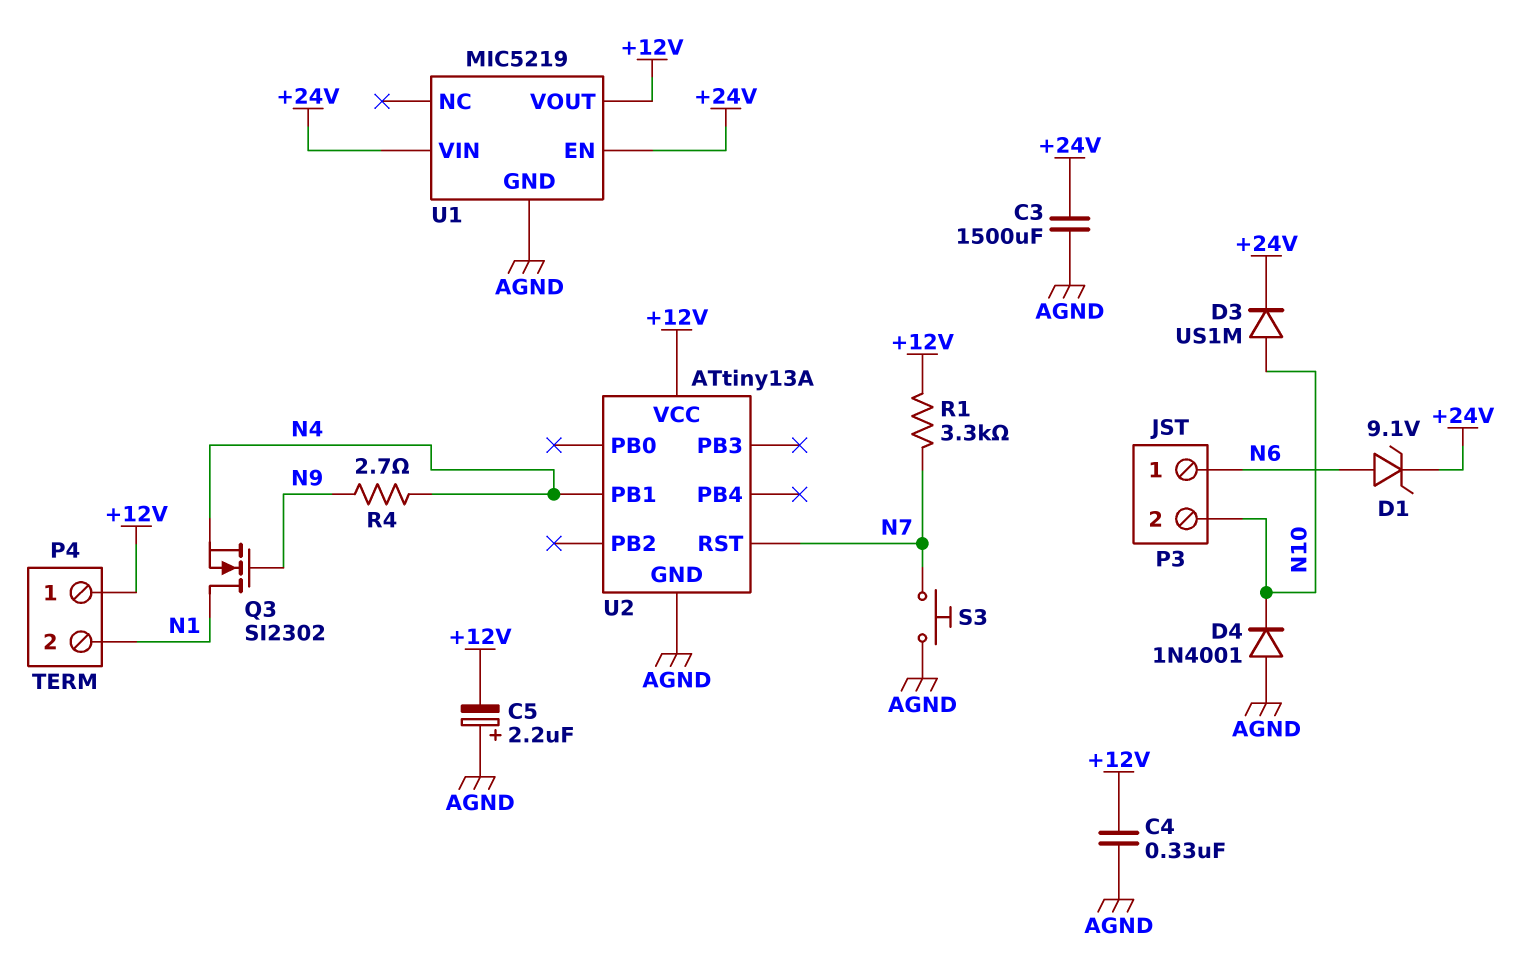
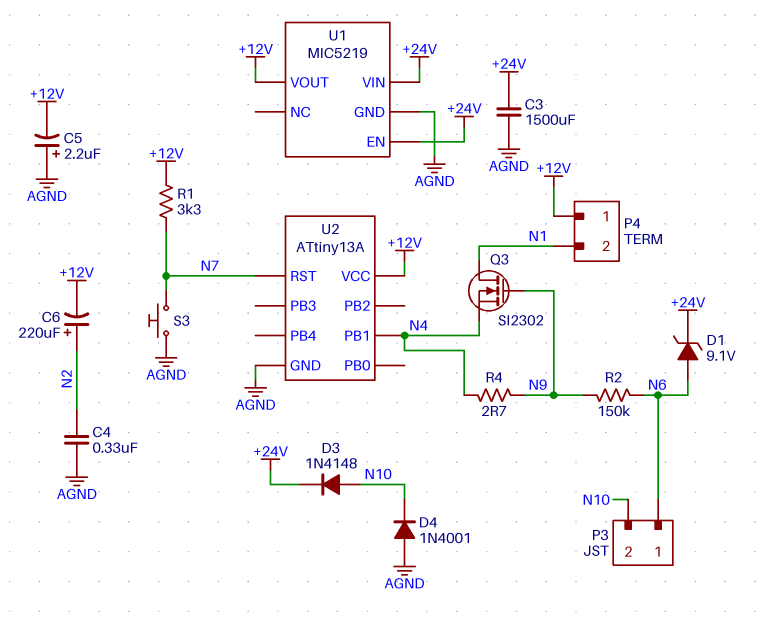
C4: 330nF (+12V, AGND) -> 330nF (AGND, N2)
C6: none -> 220uF (plus N2, minus +12V)
D3: diode US1M (A N10, K +24V) -> diode 1N4148 (A N10, K +24V)
R2: none -> 150k (N6, N9)

